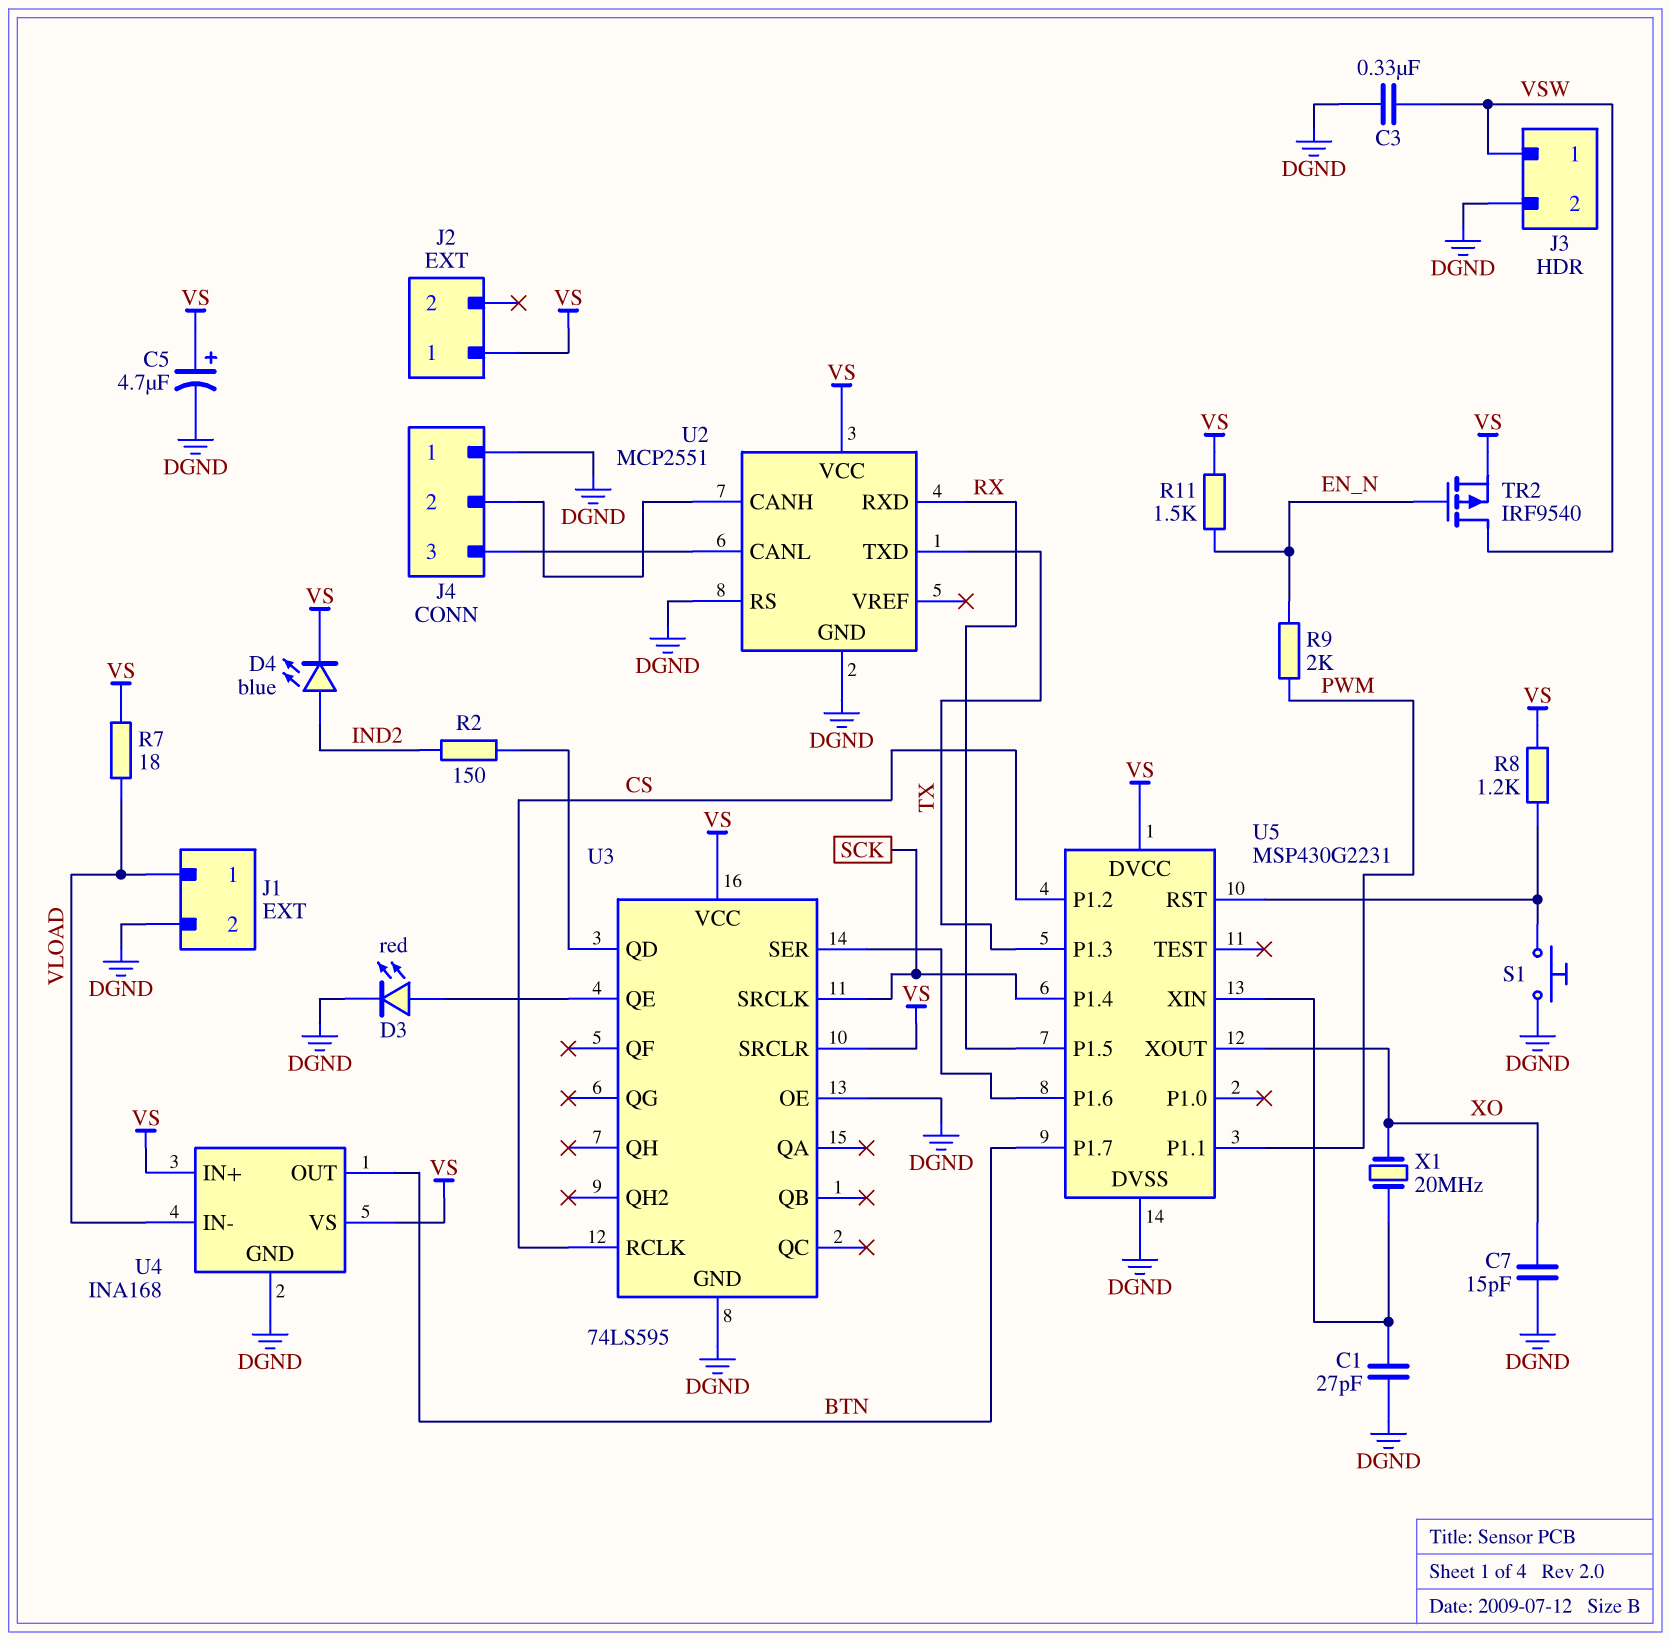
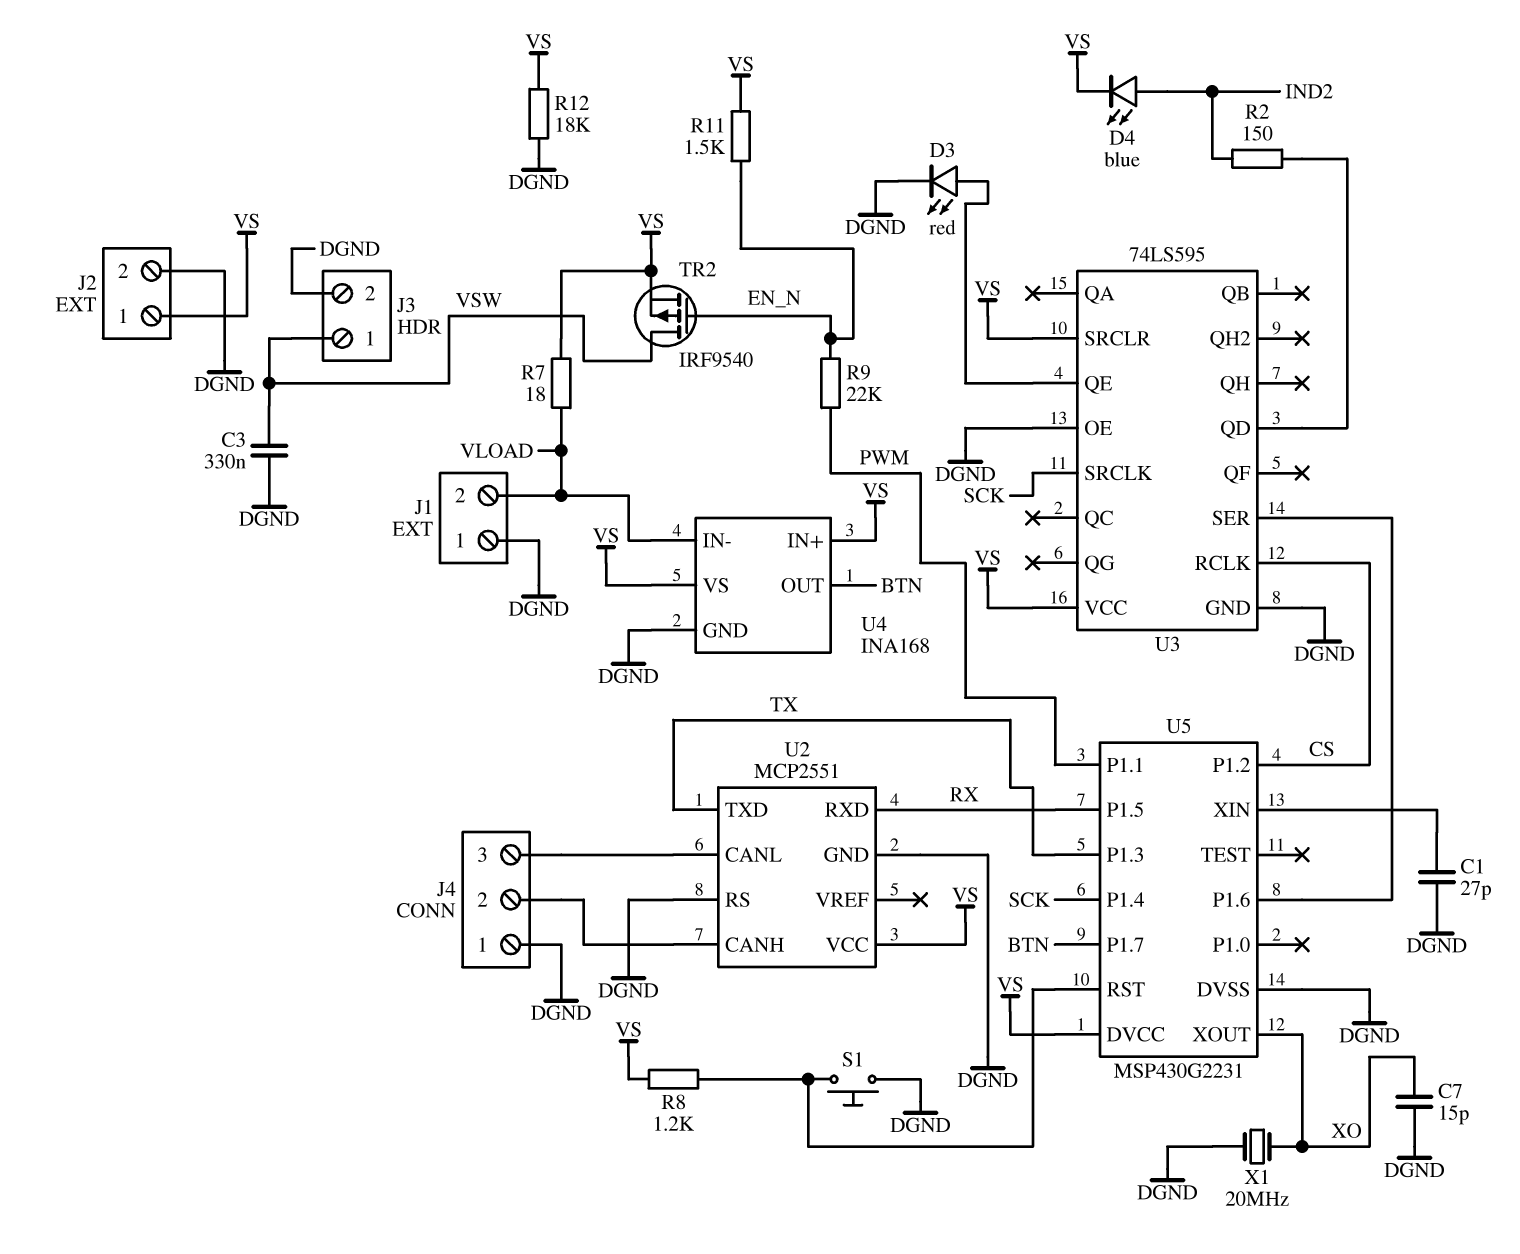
C5: 4.7uF (plus VS, minus DGND) -> none
J1 pin 1: VLOAD -> DGND
J1 pin 2: DGND -> VLOAD
J2 pin 2: none -> DGND
R9: 2k (EN_N, PWM) -> 22k (EN_N, PWM)
R12: none -> 18k (DGND, VS)
X1: 20MHz (U5/XIN, XO) -> 20MHz (DGND, XO)

